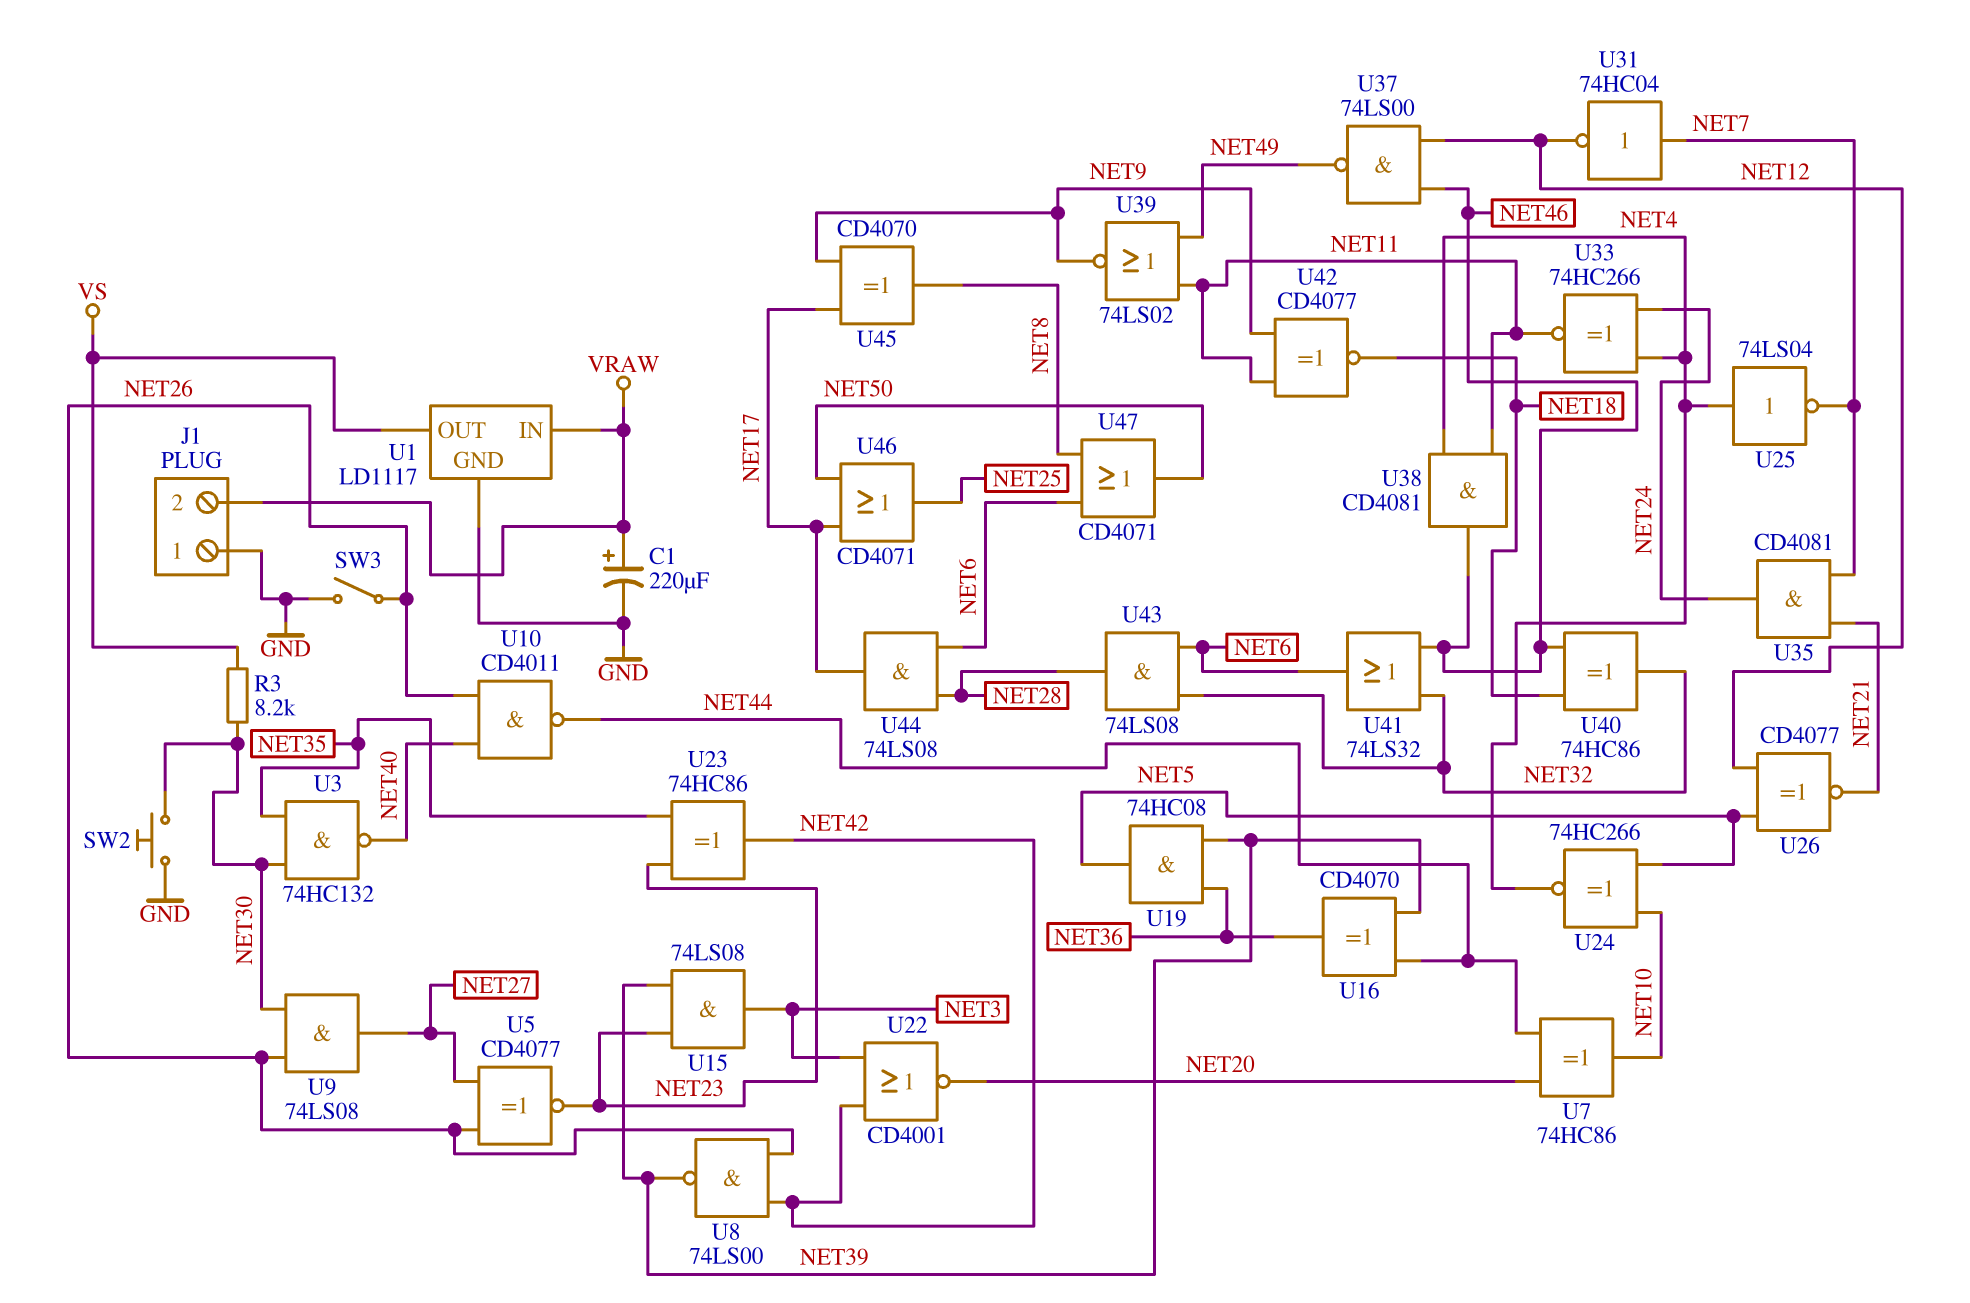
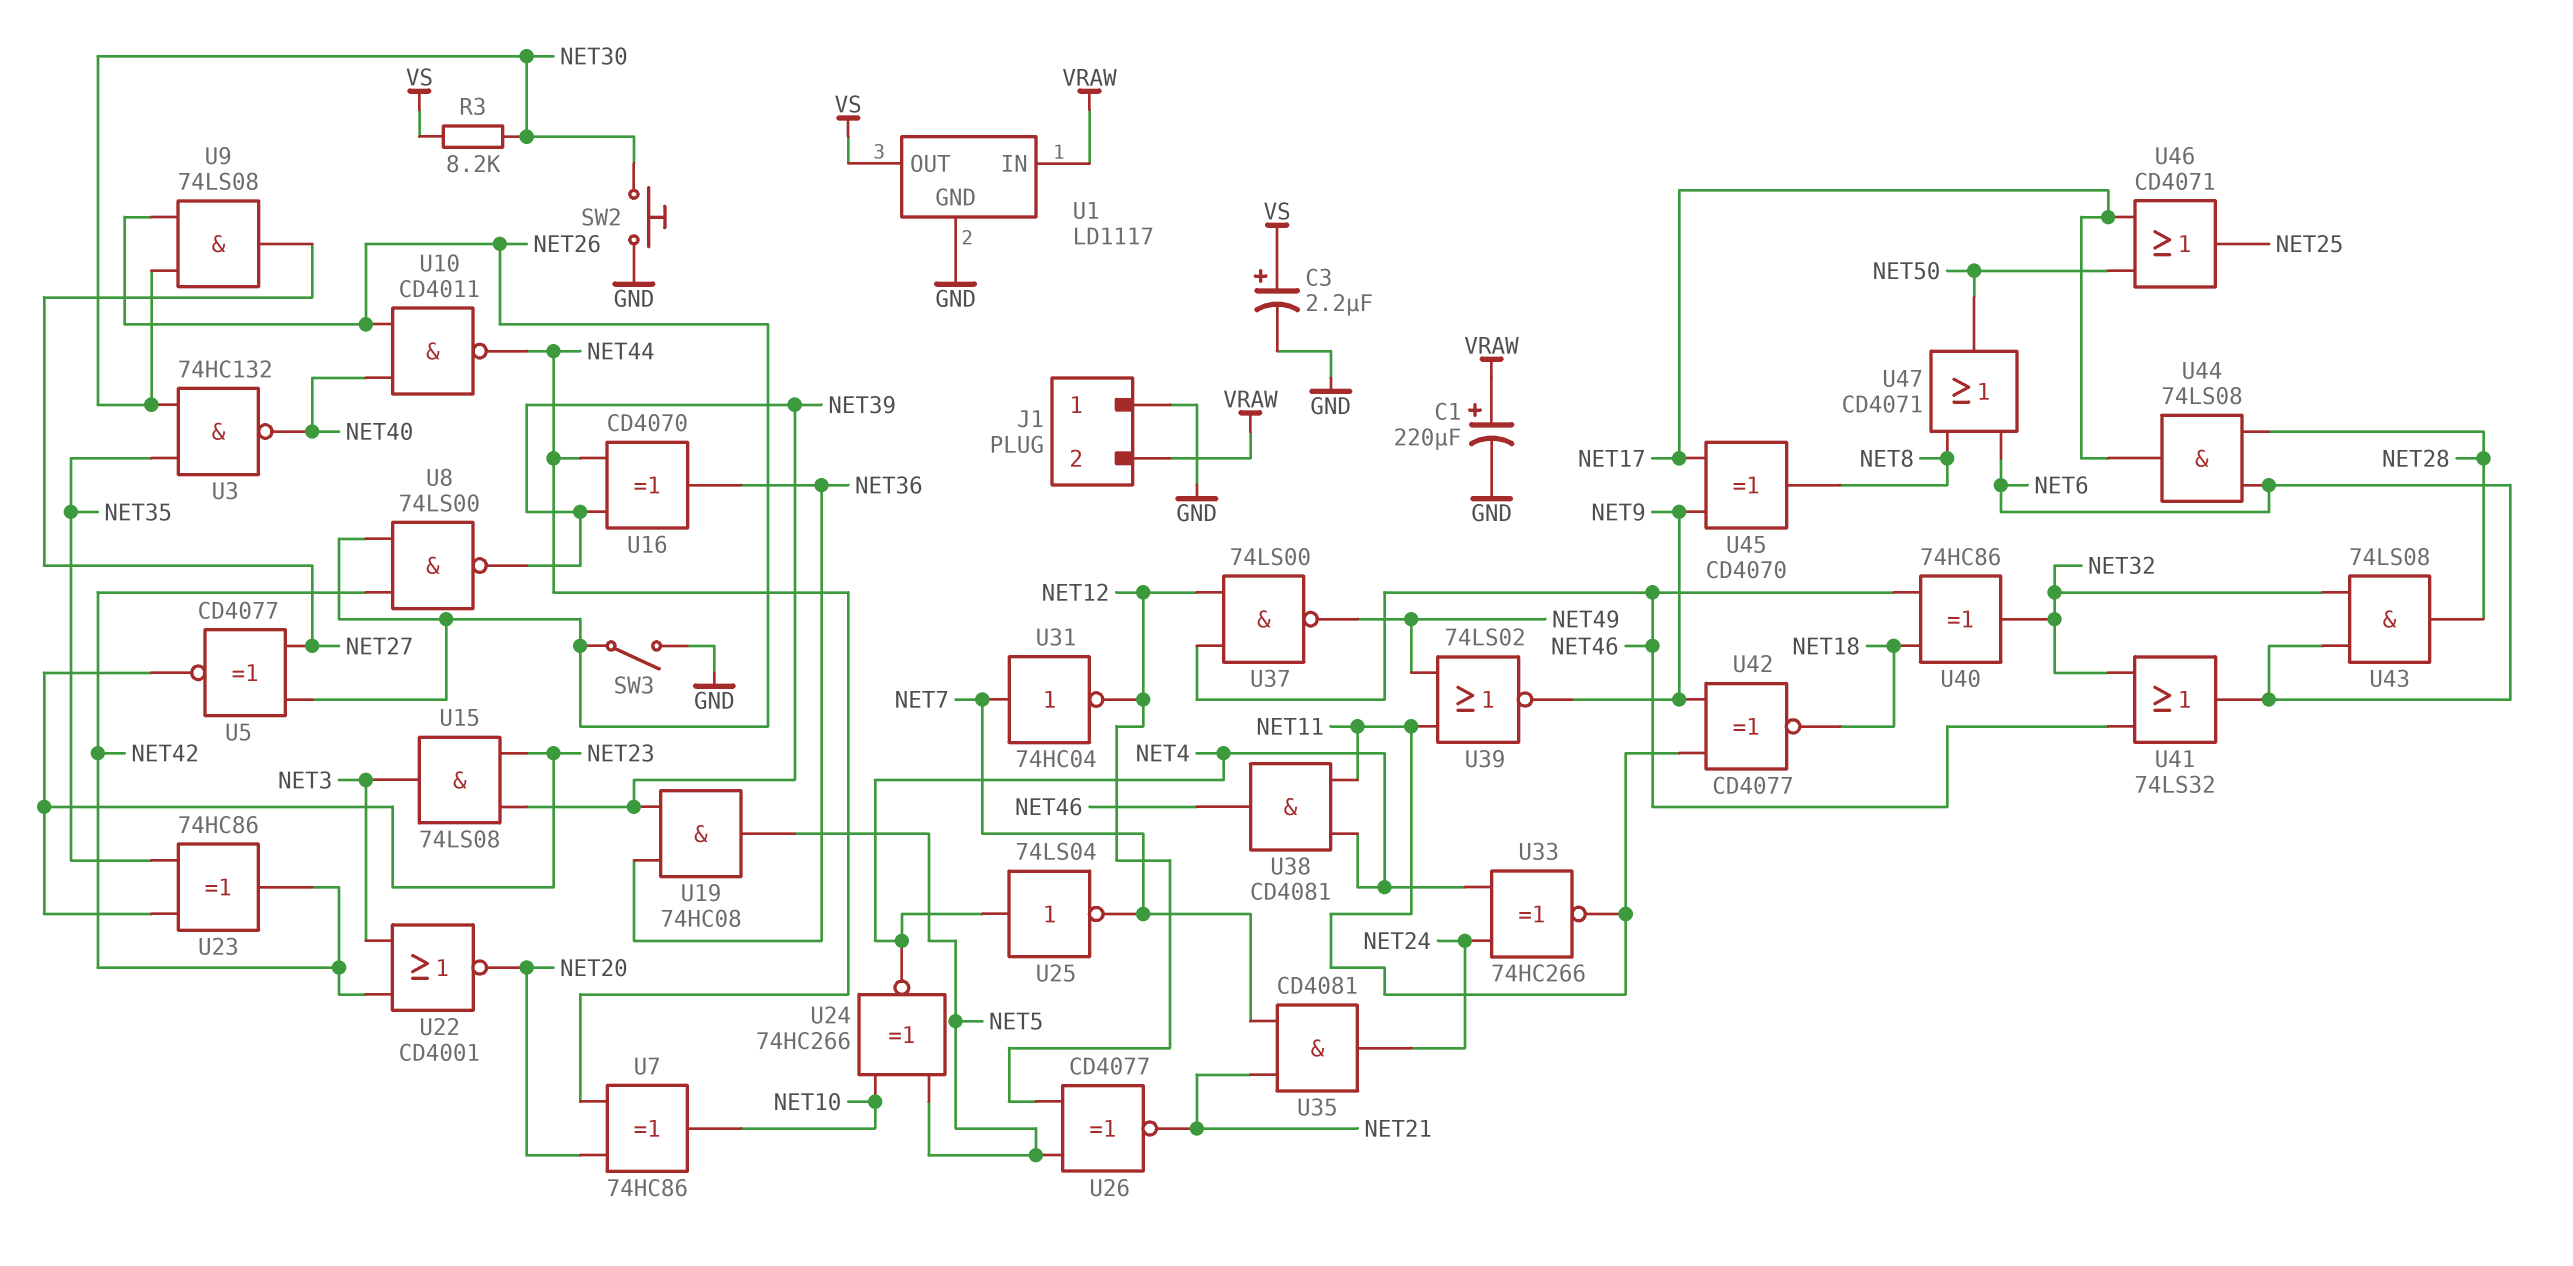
C3: none -> 2.2uF (plus VS, minus GND)

